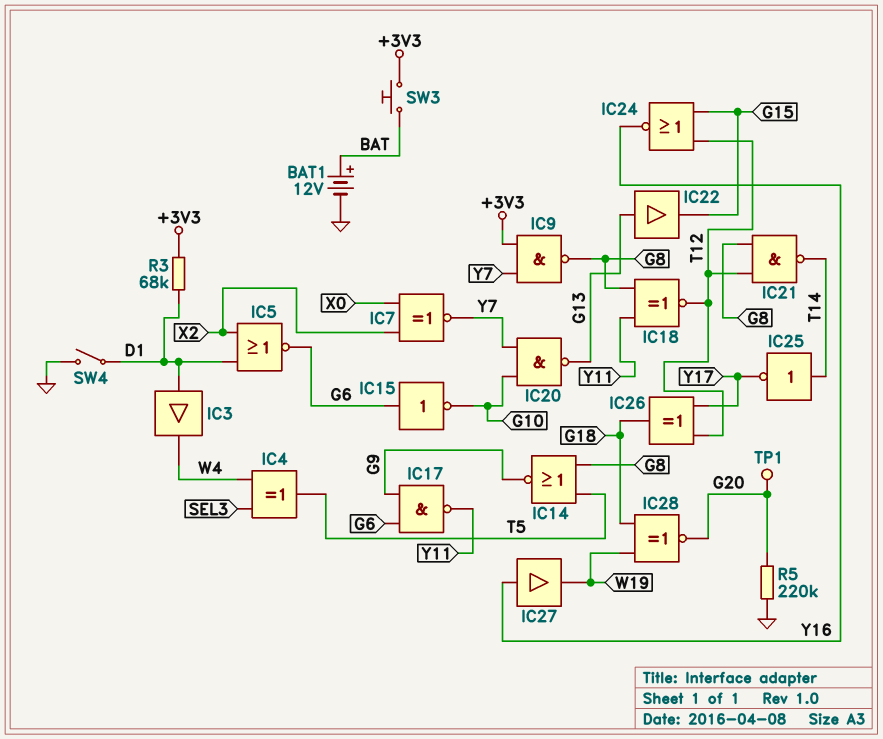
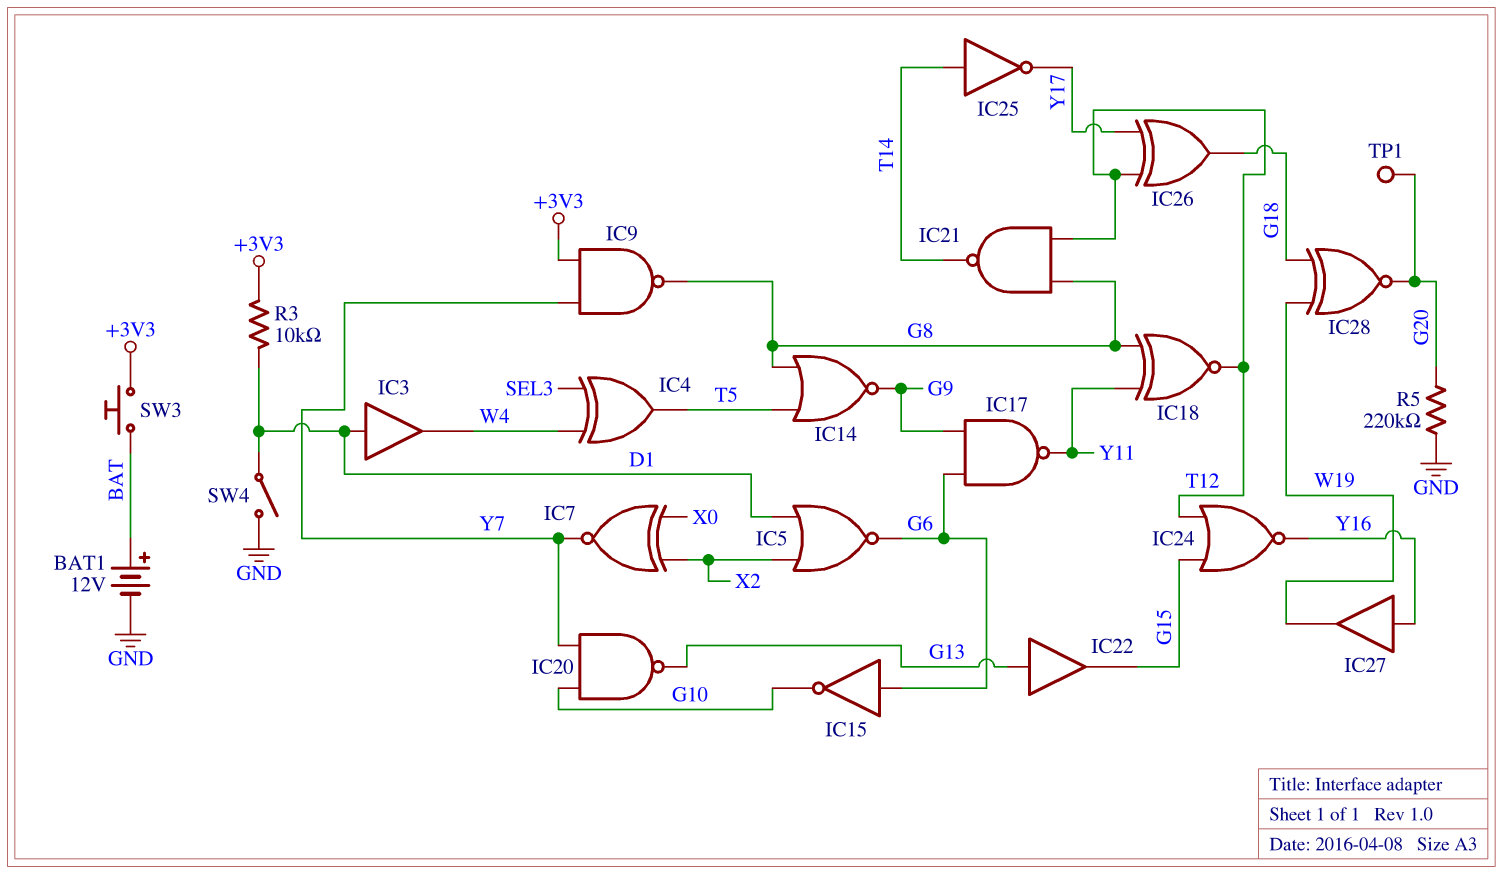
R3: 68k (+3V3, D1) -> 10k (+3V3, D1)

